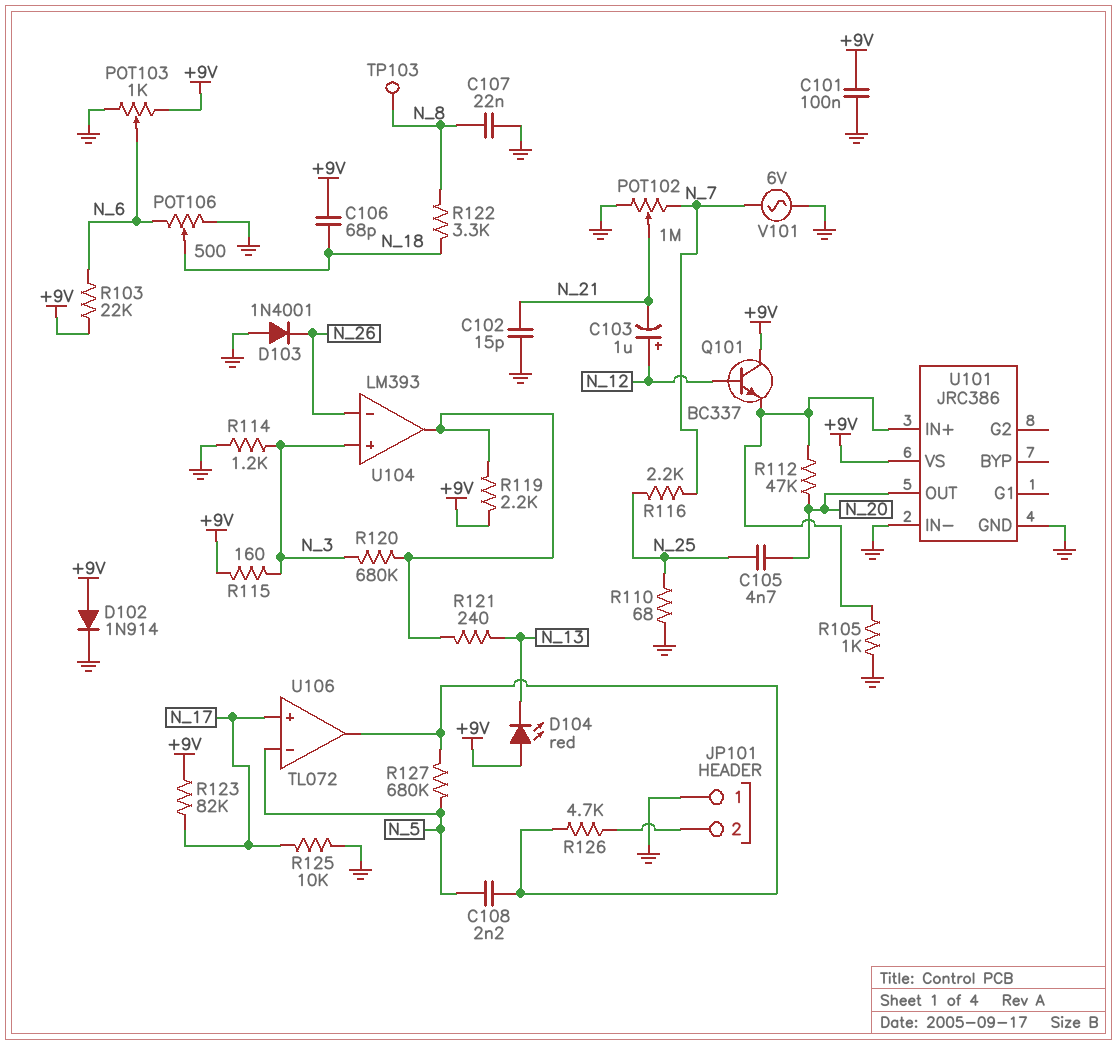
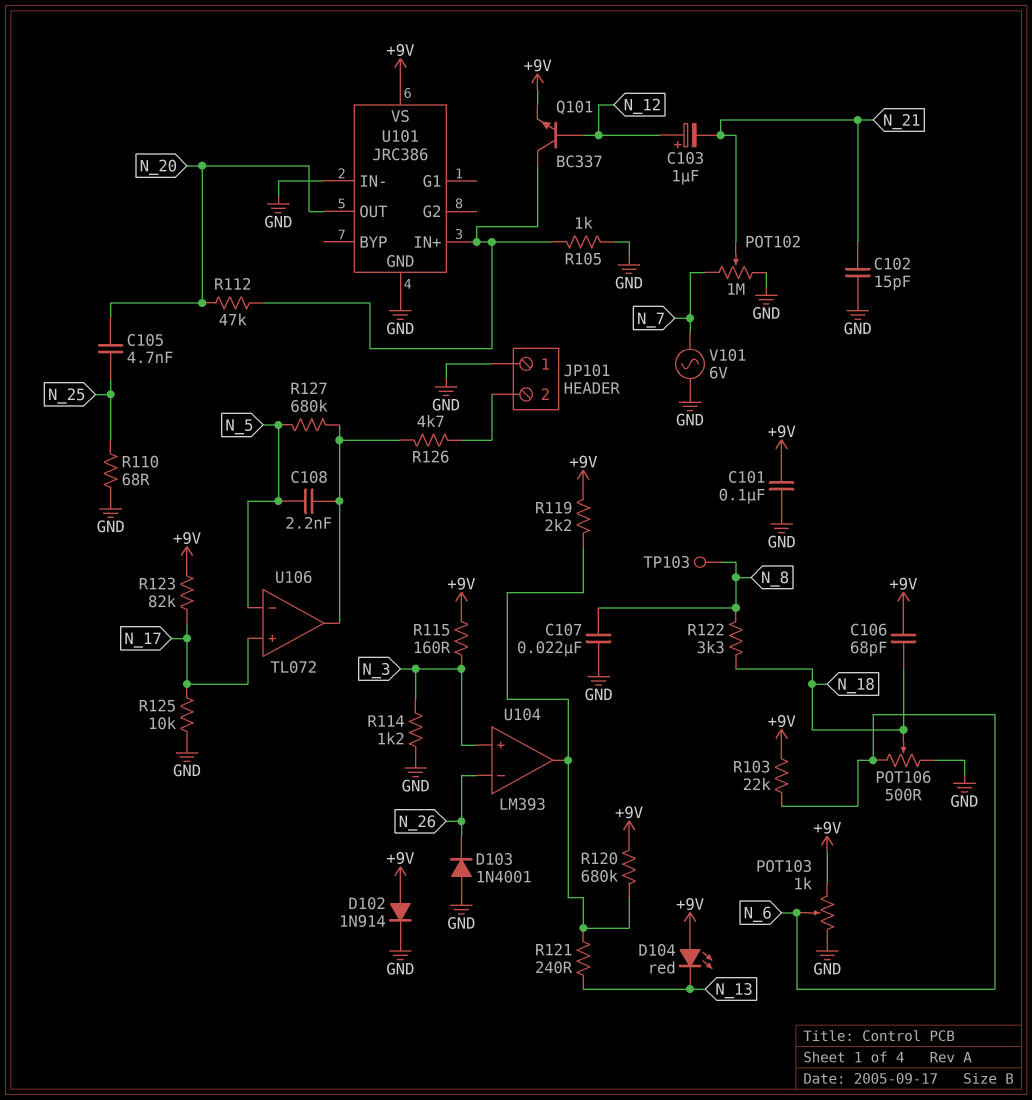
Q101: NPN BC337 (B N_12, C +9V, E U101/IN+) -> NPN BC337 (B N_12, C U101/IN+, E +9V)
R116: 2.2k (N_7, N_25) -> none
R120: 680k (N_3, U104/out) -> 680k (+9V, U104/out)

